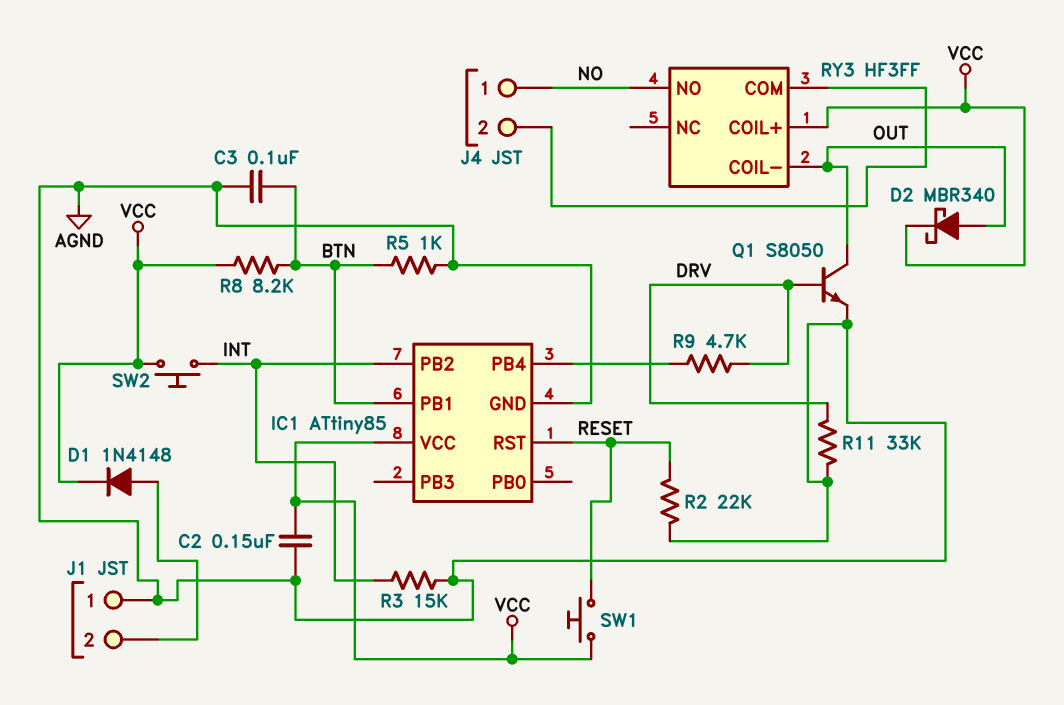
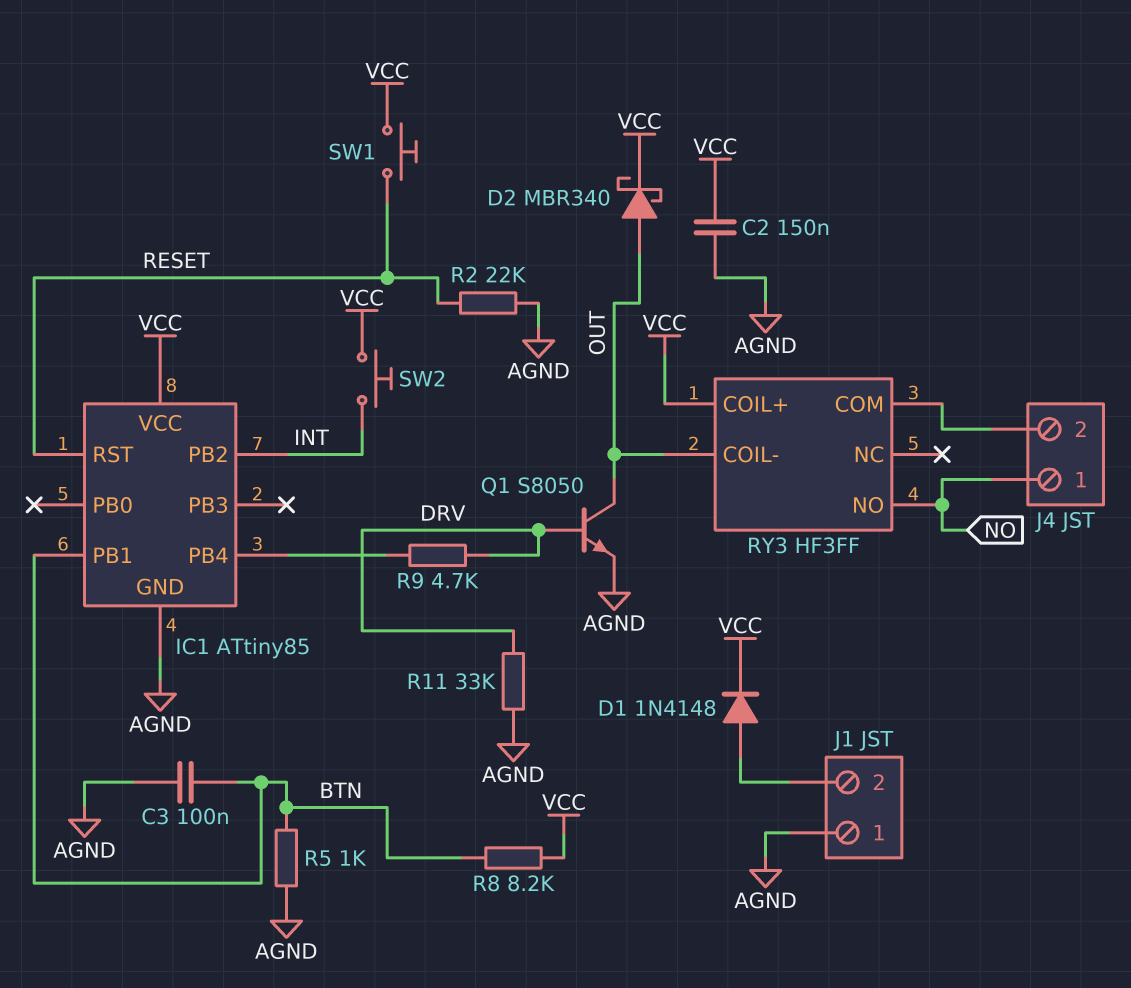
R3: 15k (AGND, INT) -> none

